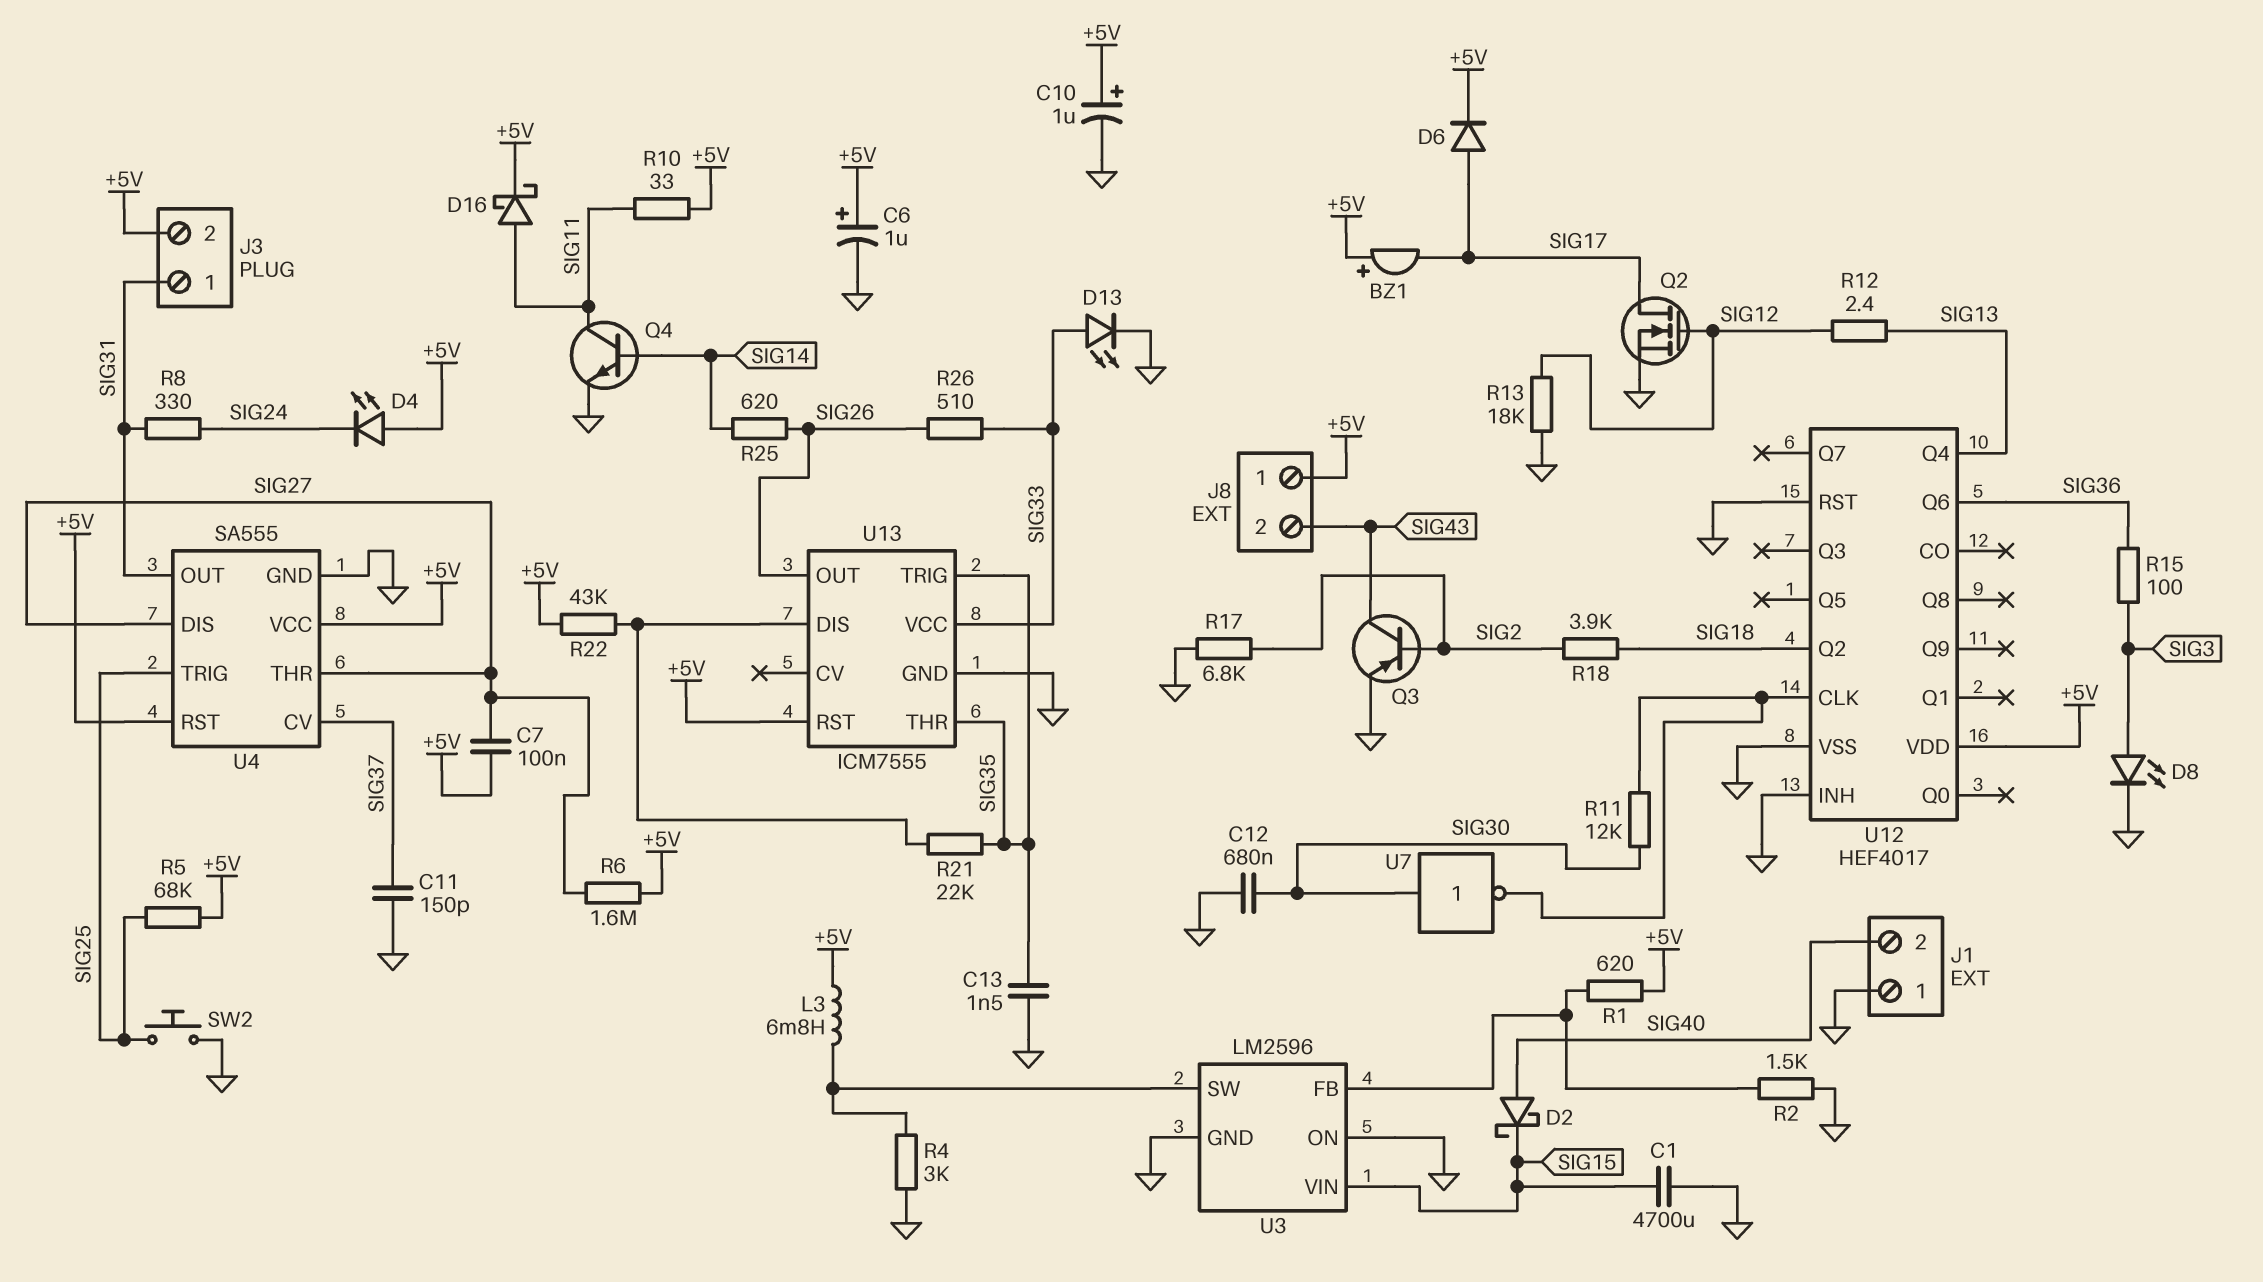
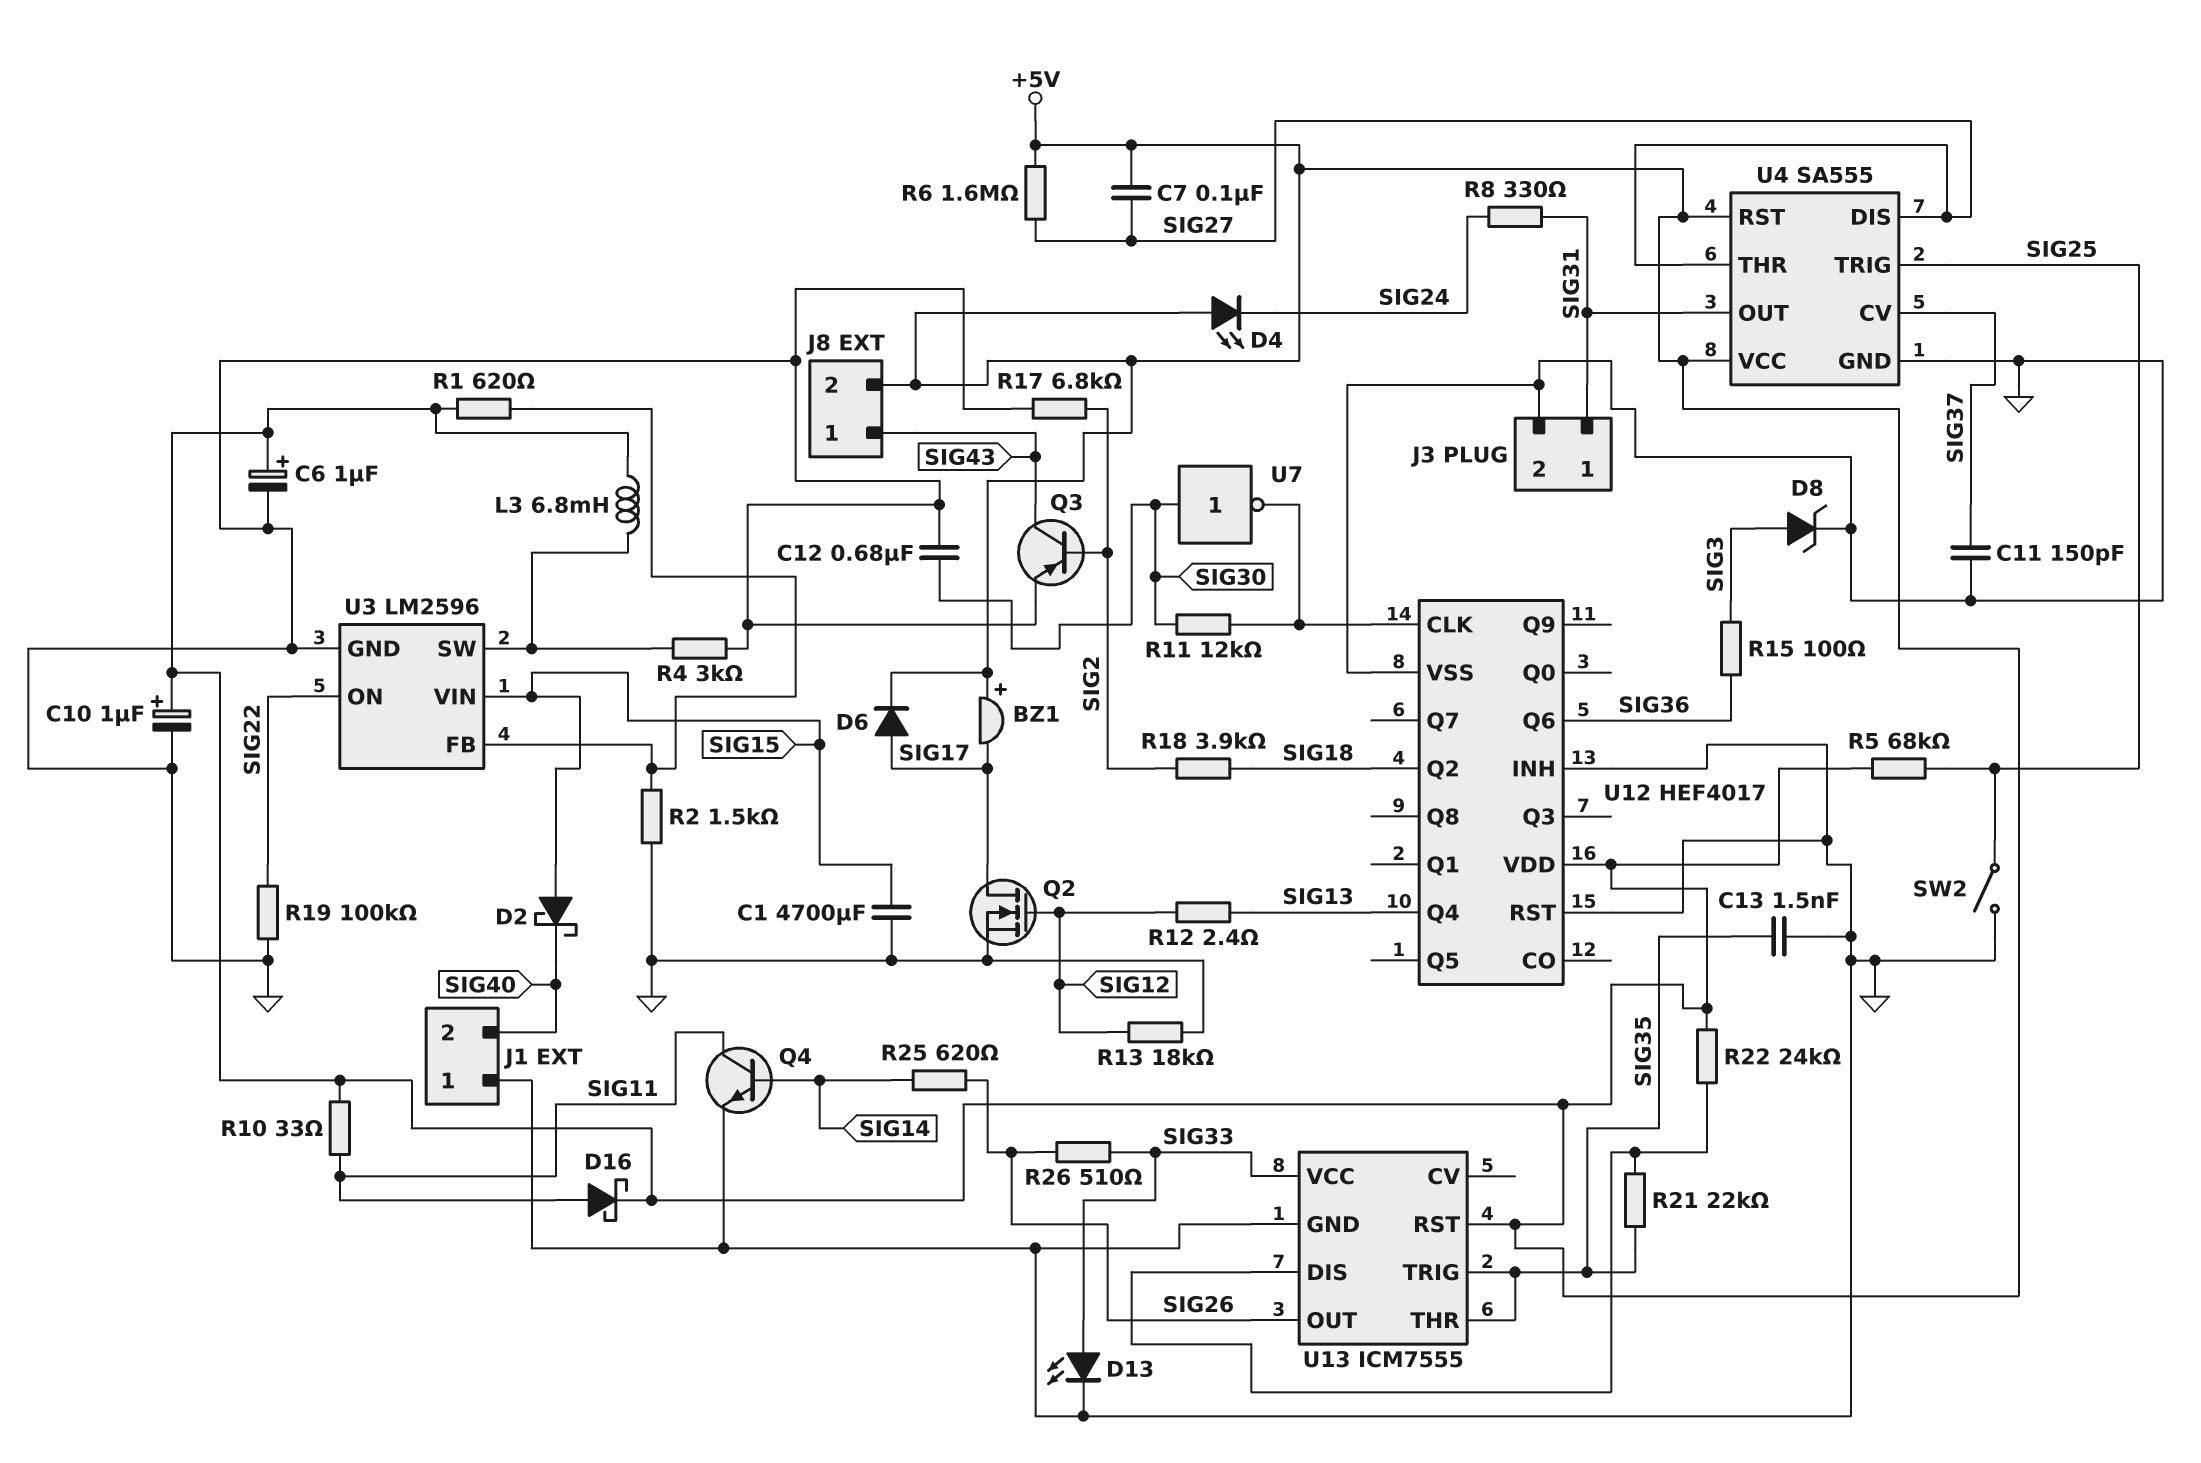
D2: schottky (A SIG40, K SIG15) -> schottky (A SIG15, K SIG40)
D8: LED (A SIG3, K GND) -> zener (A SIG3, K GND)
J3 pin 2: +5V -> GND
J8 pin 1: +5V -> SIG43
J8 pin 2: SIG43 -> +5V
R19: none -> 100k (GND, SIG22)
R22: 43k (+5V, U13/DIS) -> 24k (+5V, U13/DIS)
SW2: button (GND, SIG25) -> switch (GND, SIG25)
U3 pin ON: GND -> SIG22

